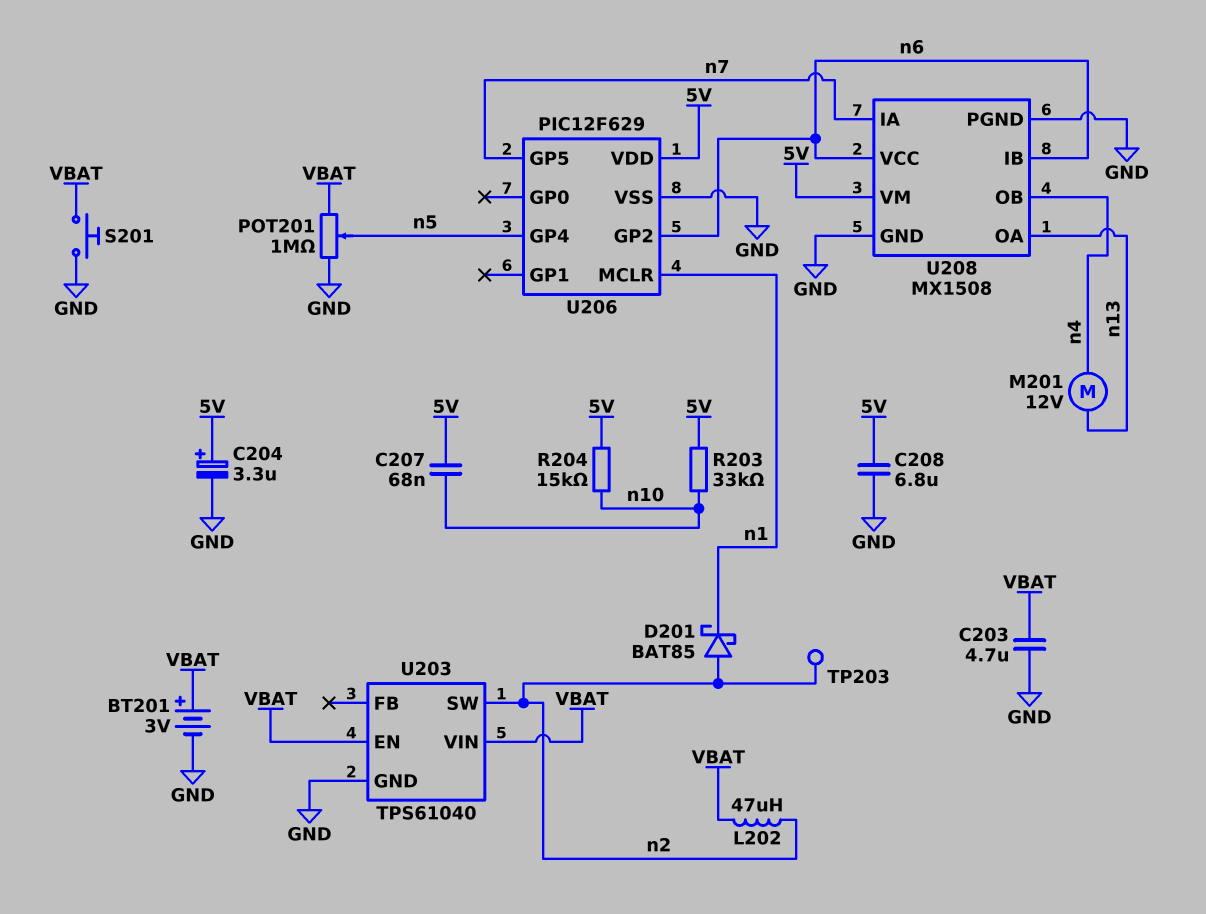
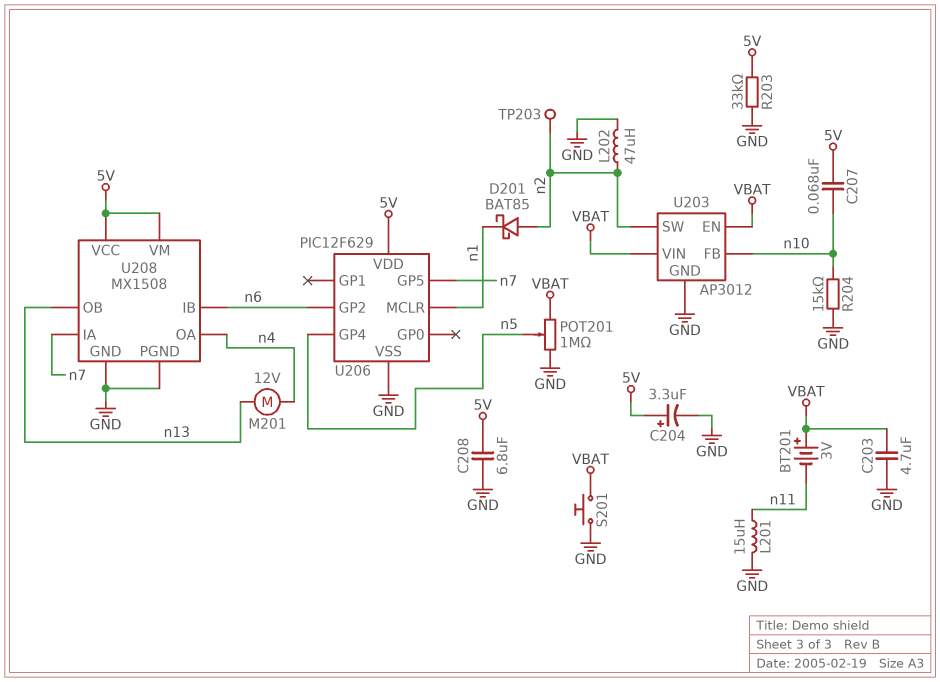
BT201: 3V (plus VBAT, minus GND) -> 3V (plus VBAT, minus n11)
L201: none -> 15uH (GND, n11)
L202: 47uH (VBAT, n2) -> 47uH (GND, n2)
R203: 33k (5V, n10) -> 33k (5V, GND)
R204: 15k (5V, n10) -> 15k (GND, n10)
U203: TPS61040 -> AP3012
U203 pin FB: none -> n10
U208 pin OA: n13 -> n4
U208 pin OB: n4 -> n13
U208 pin VCC: n6 -> 5V

